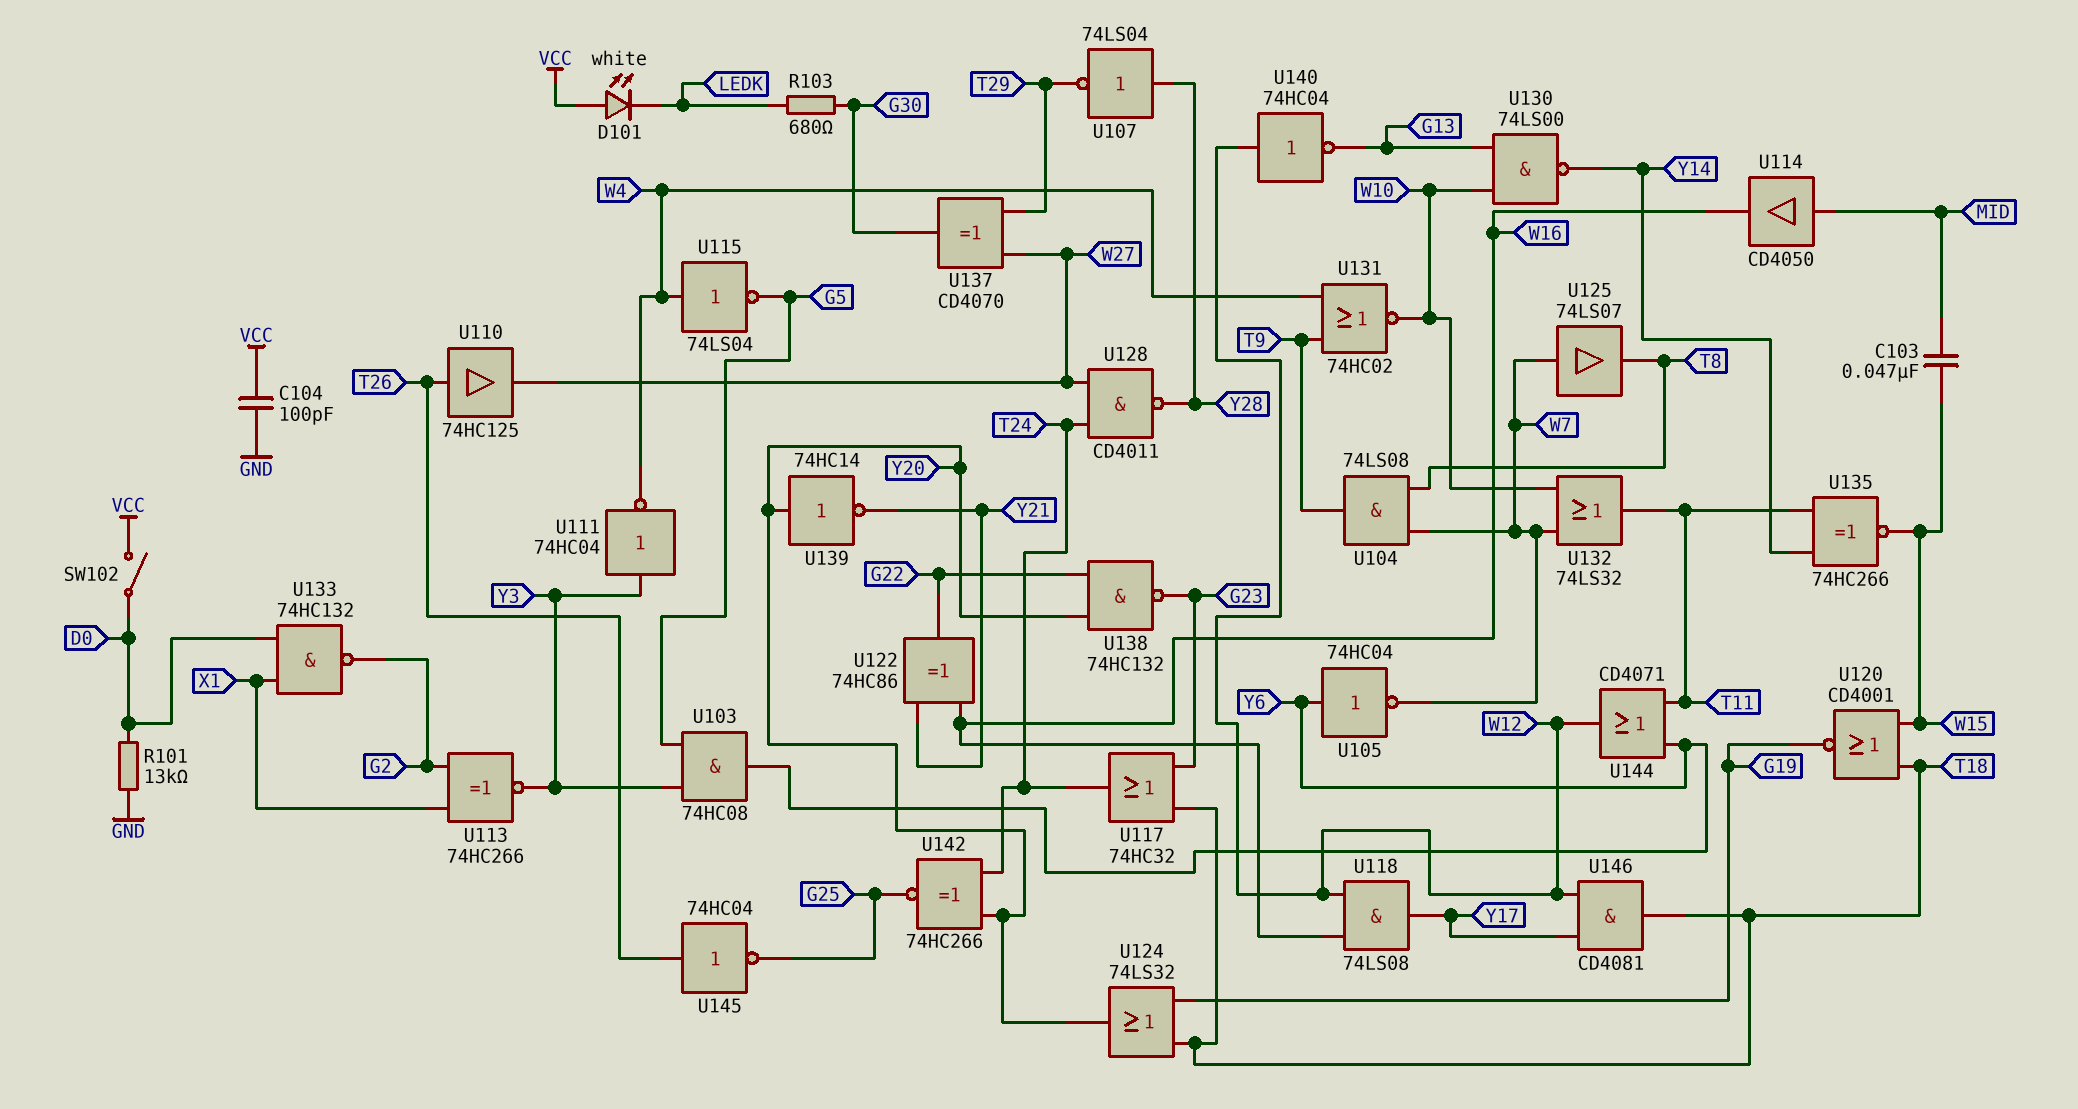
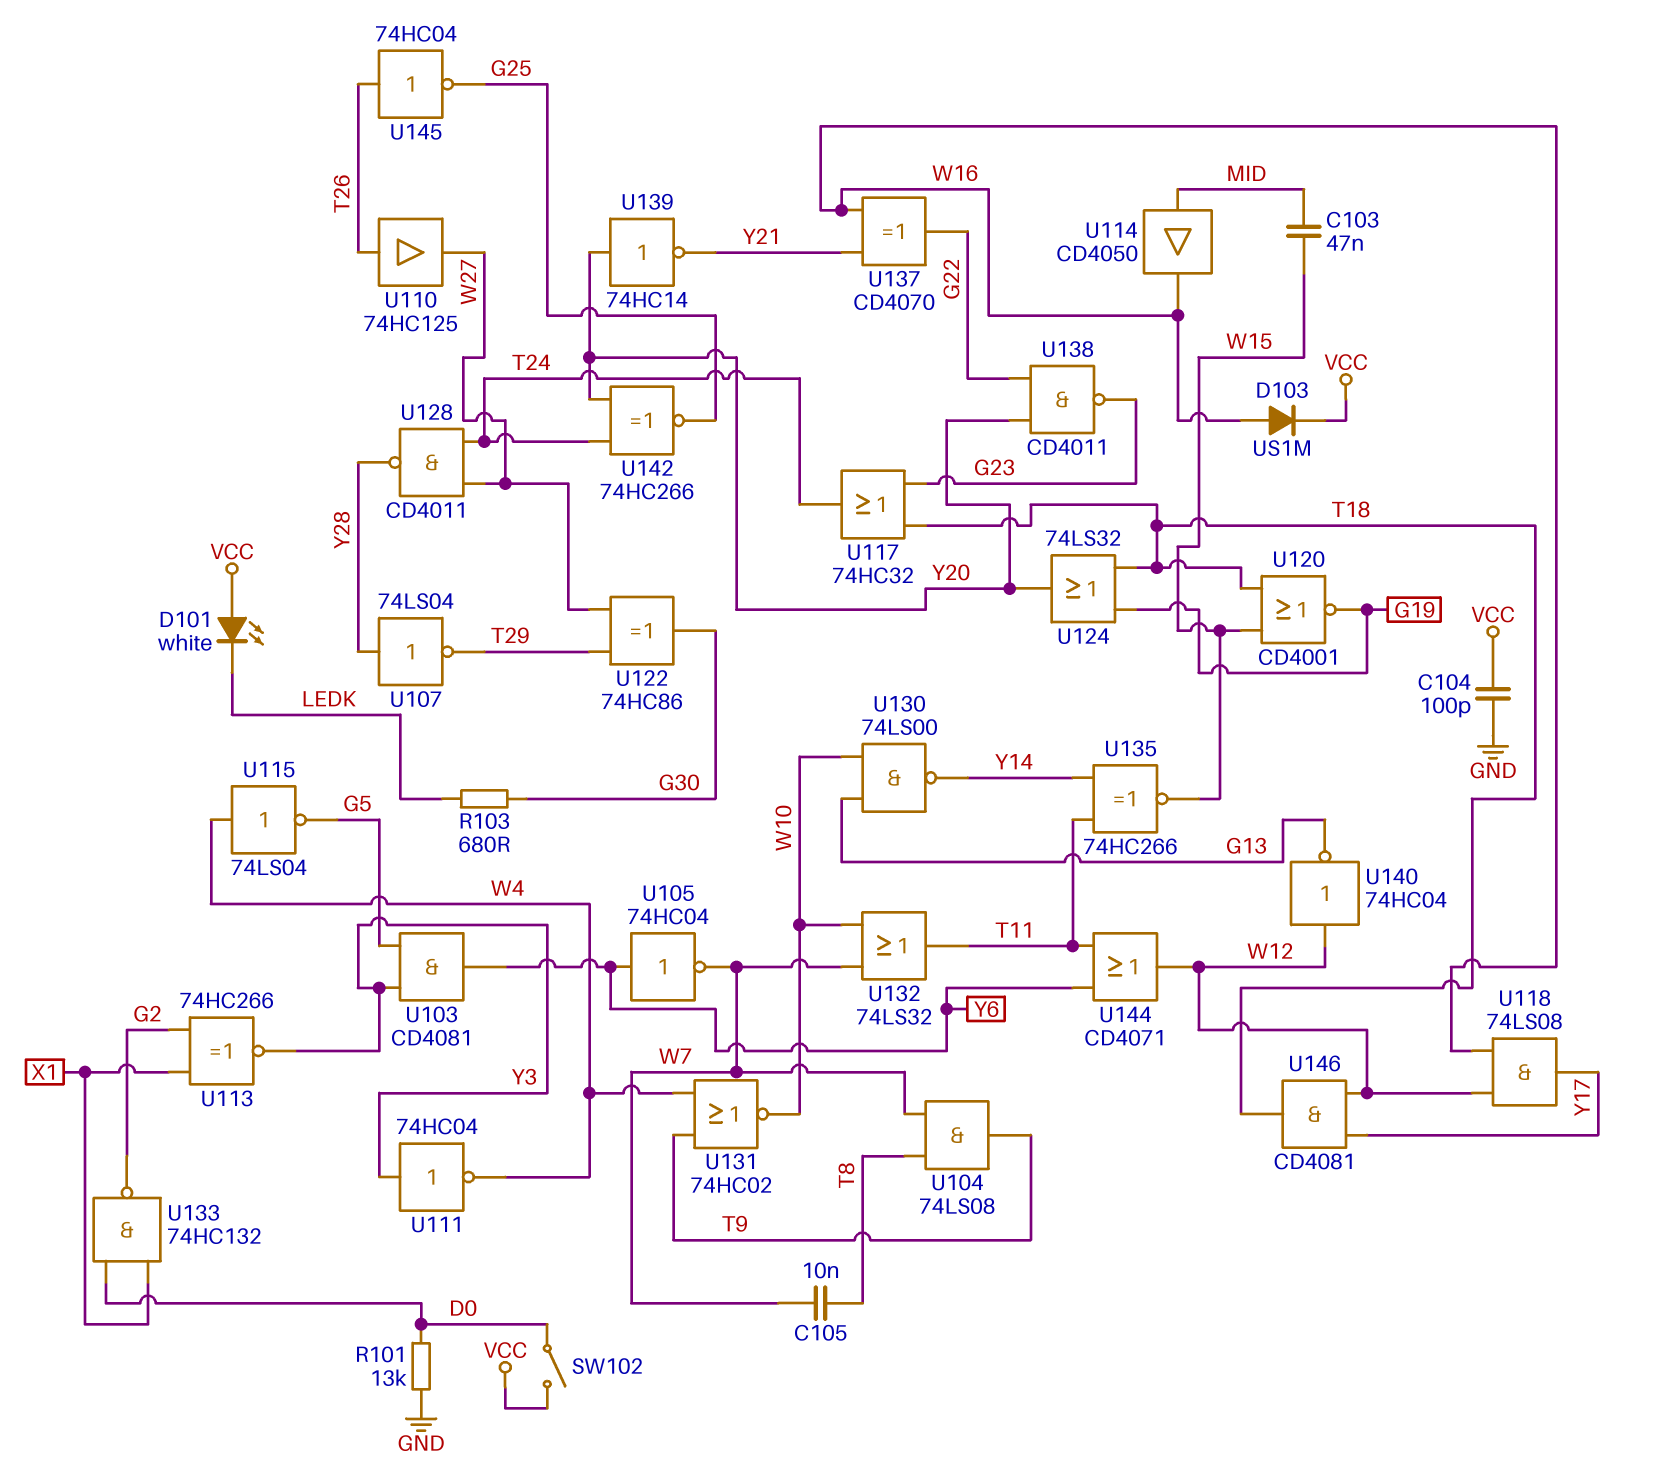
C105: none -> 10nF (T8, W7)
D103: none -> diode US1M (A W16, K VCC)
U103: AND 74HC08 (in G5, in Y3, out Y6) -> AND CD4081 (in G5, in Y3, out Y6)
U122: XOR 74HC86 (in W16, in Y21, out G22) -> XOR 74HC86 (in T29, in W27, out G30)
U125: buffer 74LS07 (in W7, out T8) -> none
U137: XOR CD4070 (in T29, in W27, out G30) -> XOR CD4070 (in W16, in Y21, out G22)
U138: NAND 74HC132 (in G22, in Y20, out G23) -> NAND CD4011 (in G22, in Y20, out G23)

